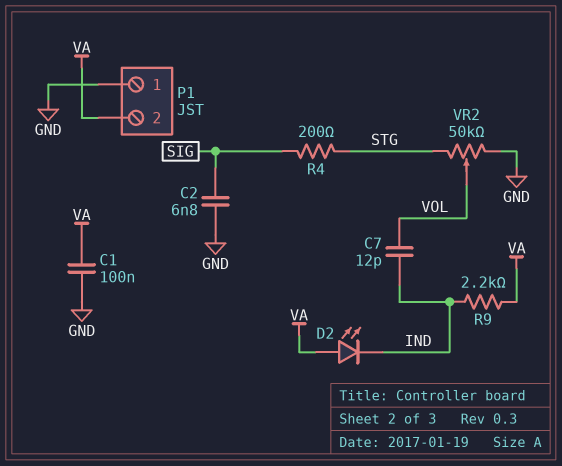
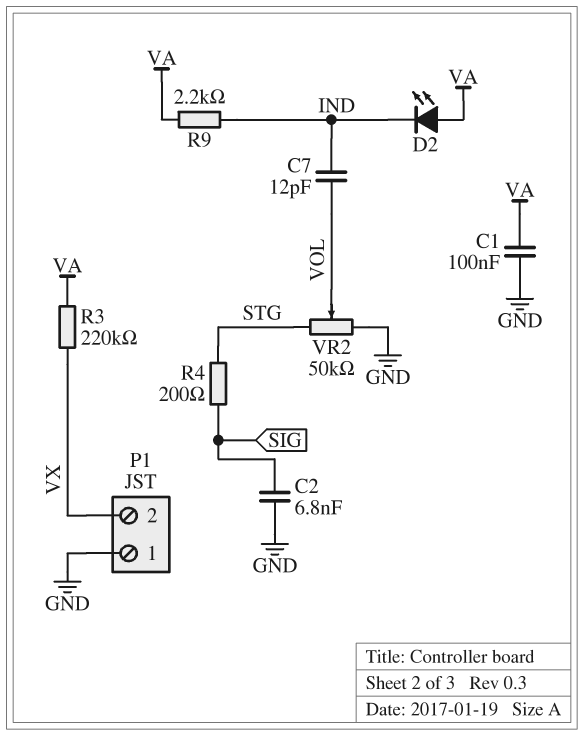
P1 pin 2: VA -> VX
R3: none -> 220k (VA, VX)

